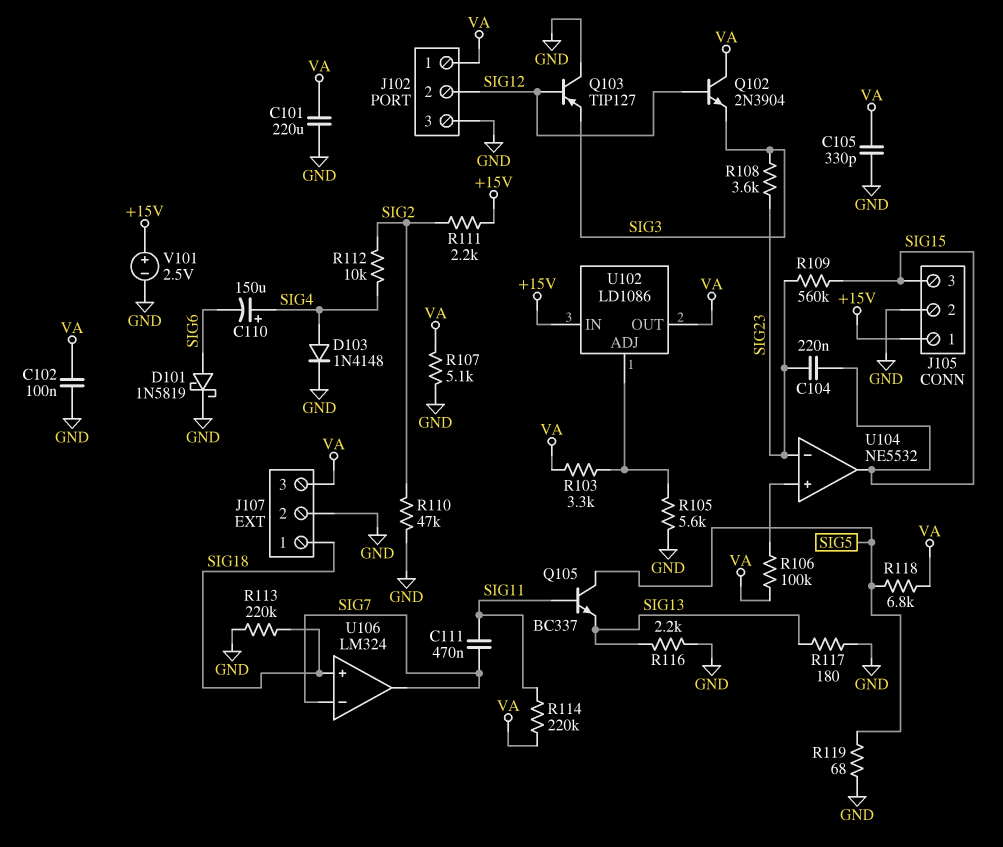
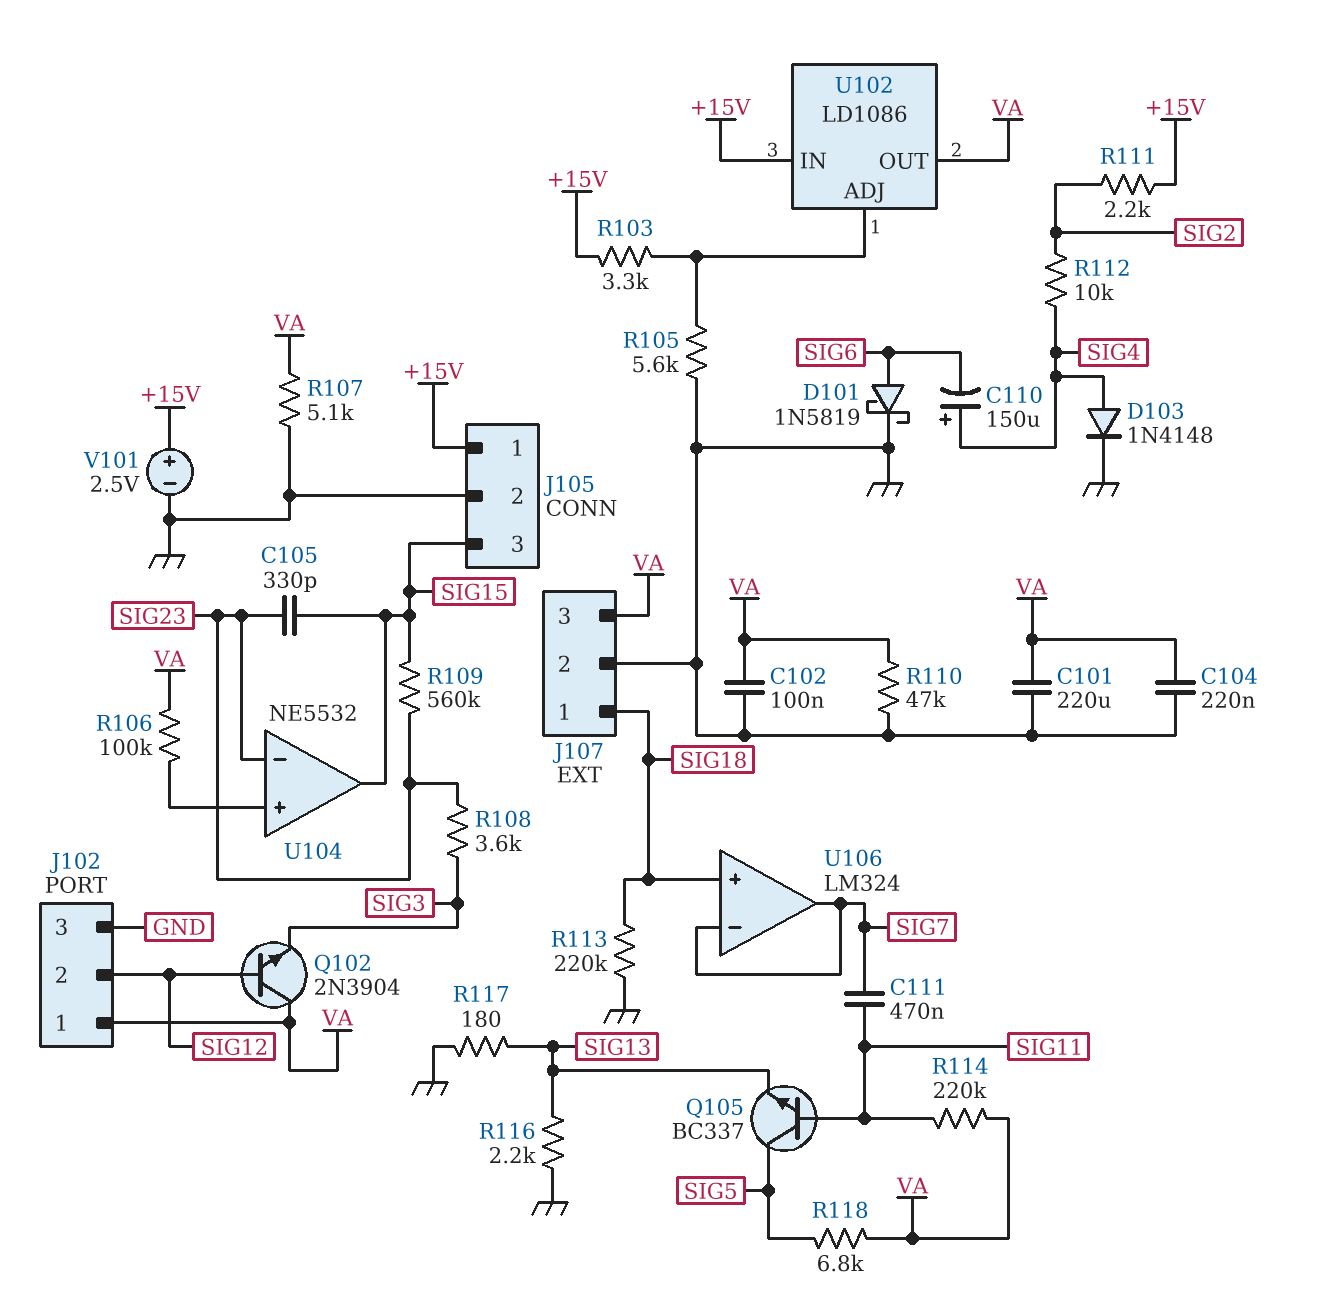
C104: 220nF (SIG15, SIG23) -> 220nF (GND, VA)
C105: 330pF (GND, VA) -> 330pF (SIG15, SIG23)
Q103: PNP TIP127 (B SIG12, C GND, E SIG3) -> none
R103: 3.3k (U102/ADJ, VA) -> 3.3k (+15V, U102/ADJ)
R110: 47k (GND, SIG2) -> 47k (GND, VA)
R119: 68 (GND, SIG5) -> none

